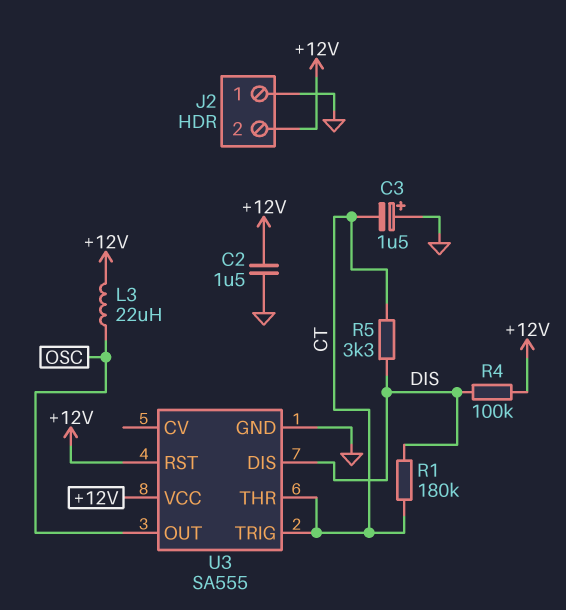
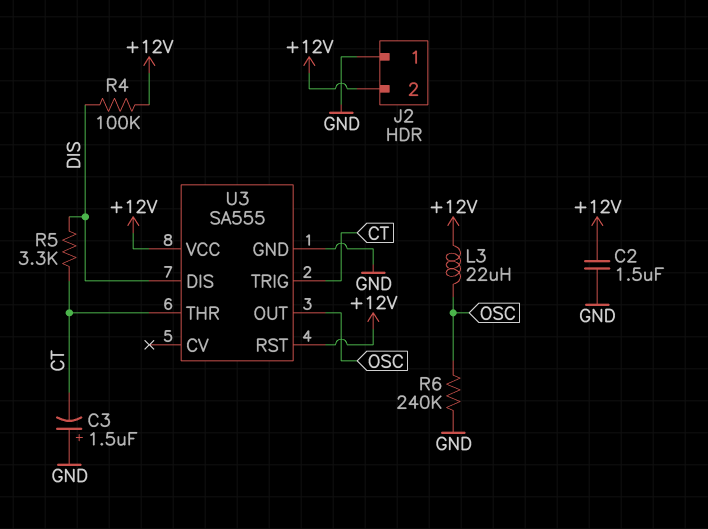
R1: 180k (CT, DIS) -> none
R6: none -> 240k (GND, OSC)

